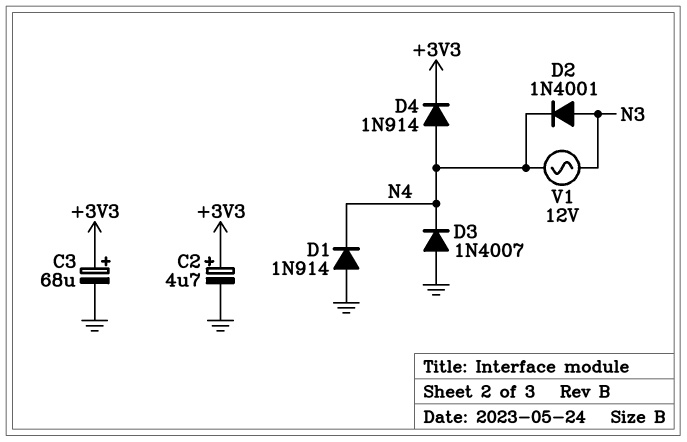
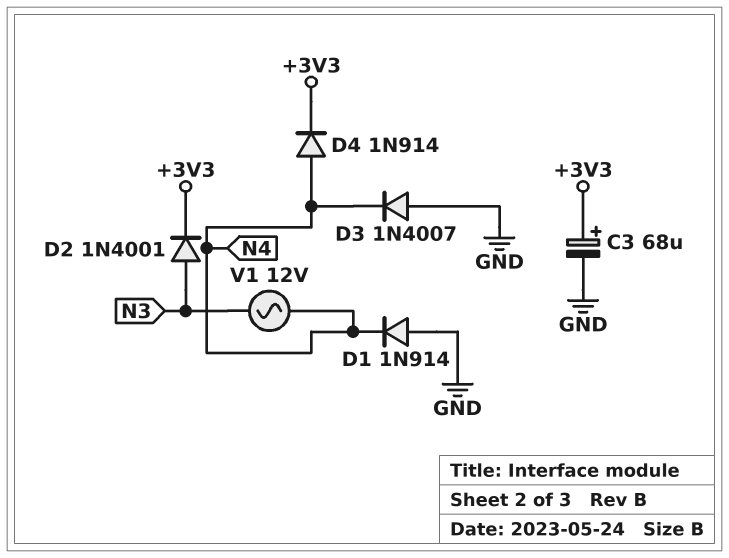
C2: 4.7uF (plus +3V3, minus GND) -> none
D2: diode 1N4001 (A N3, K N4) -> diode 1N4001 (A N3, K +3V3)

